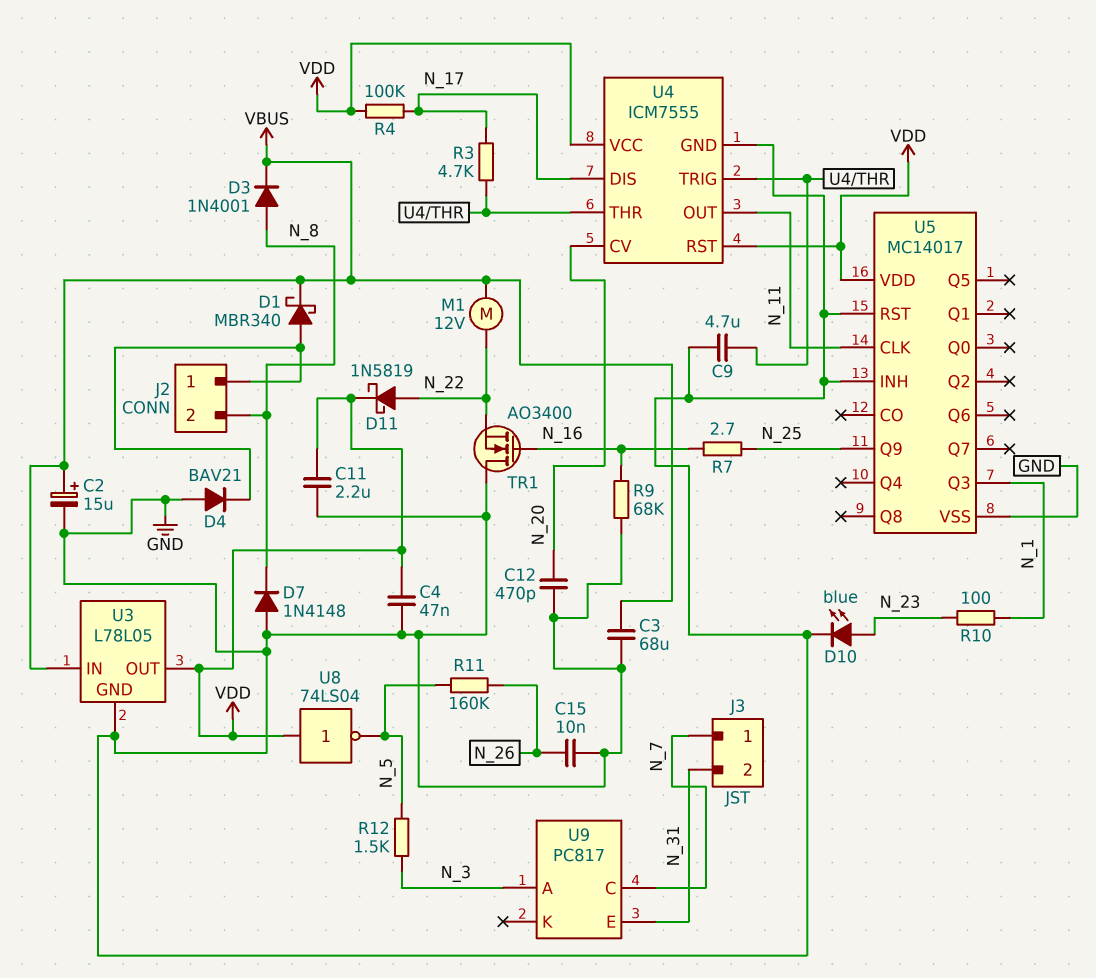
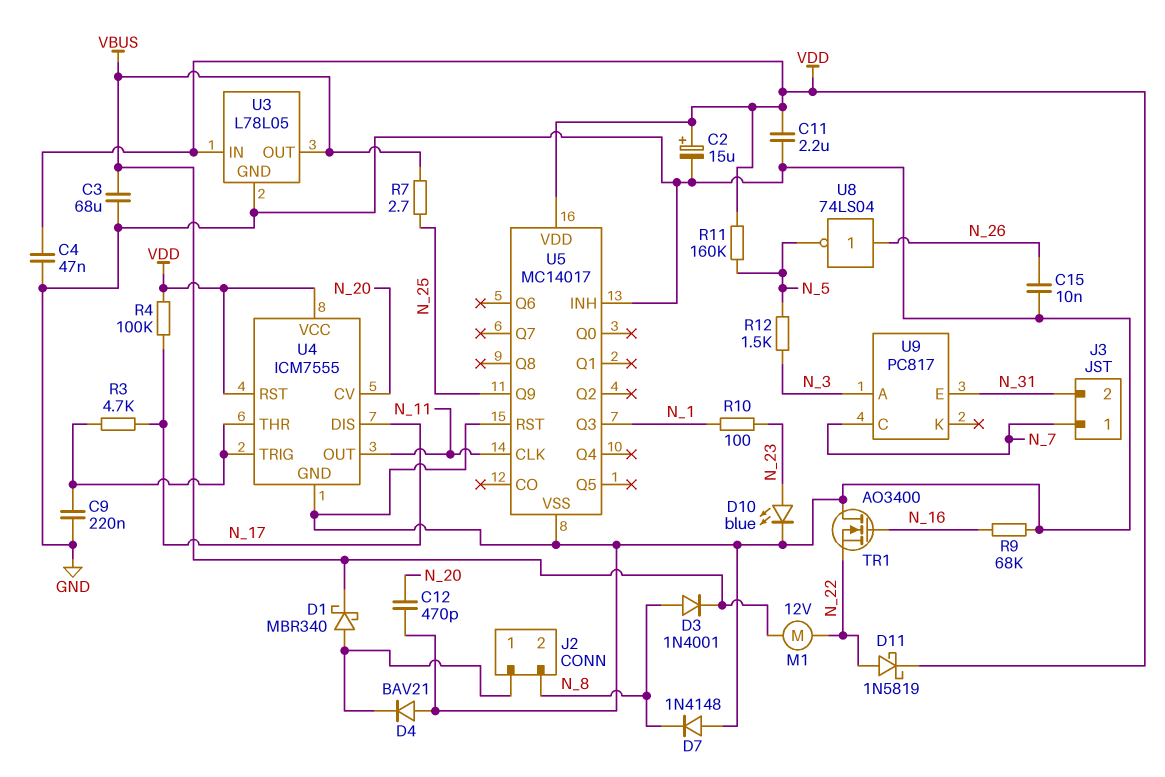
C2: 15uF (plus VBUS, minus GND) -> 15uF (plus VDD, minus GND)
C9: 4.7uF (GND, U4/THR) -> 220nF (GND, U4/THR)
R7: 2.7 (N_16, N_25) -> 2.7 (N_25, VBUS)
R11: 160k (N_5, N_26) -> 160k (N_5, VDD)
U3 pin IN: VBUS -> VDD
U3 pin OUT: VDD -> VBUS
U8: NOT 74LS04 (in VDD, out N_5) -> NOT 74LS04 (in N_26, out N_5)

